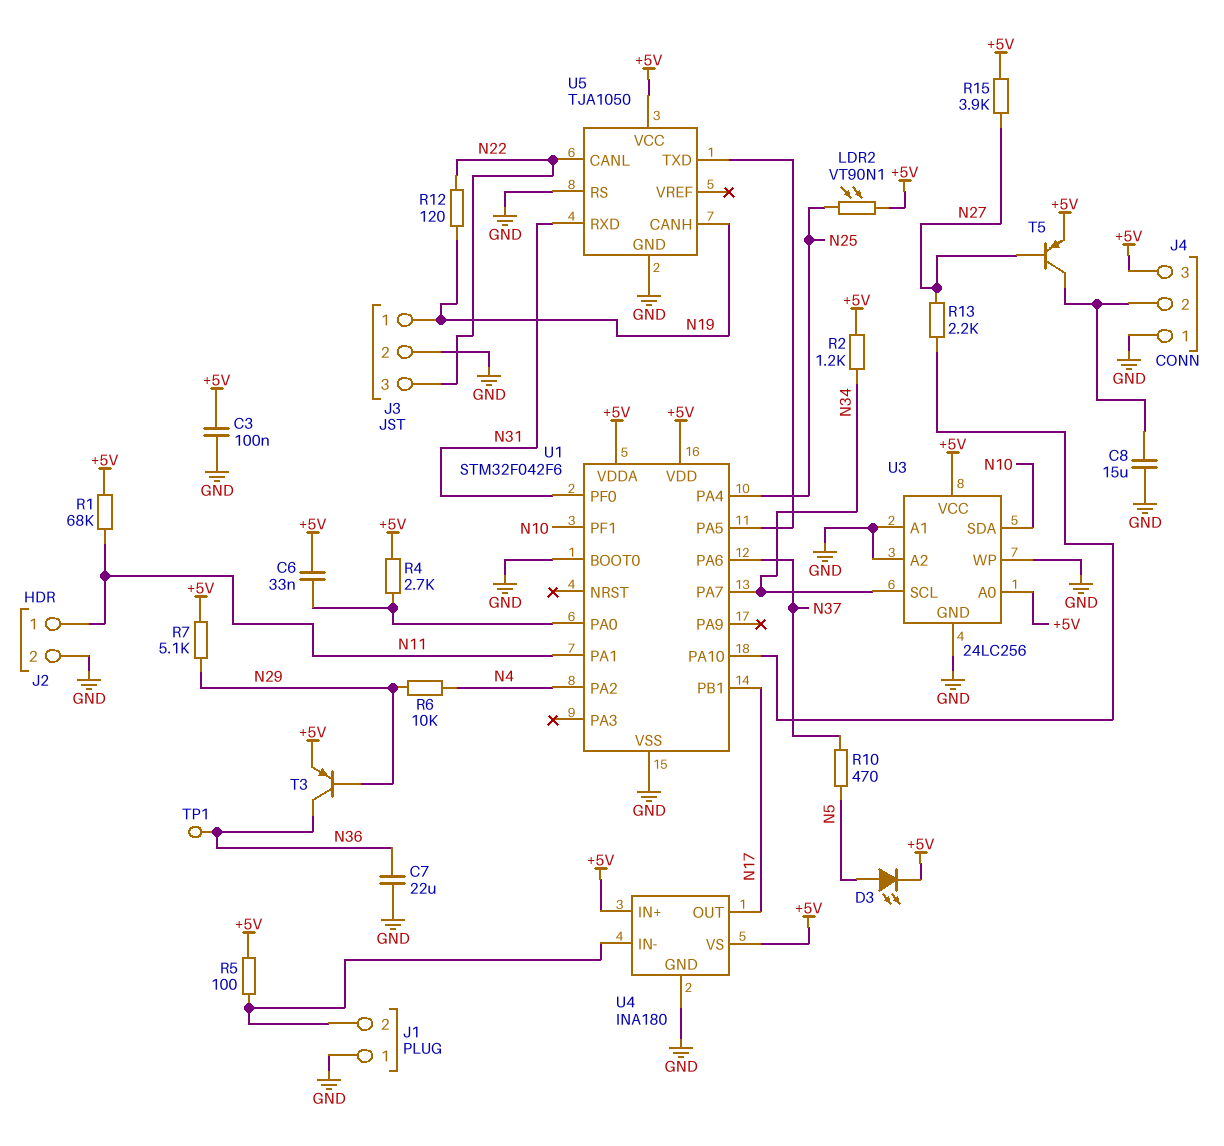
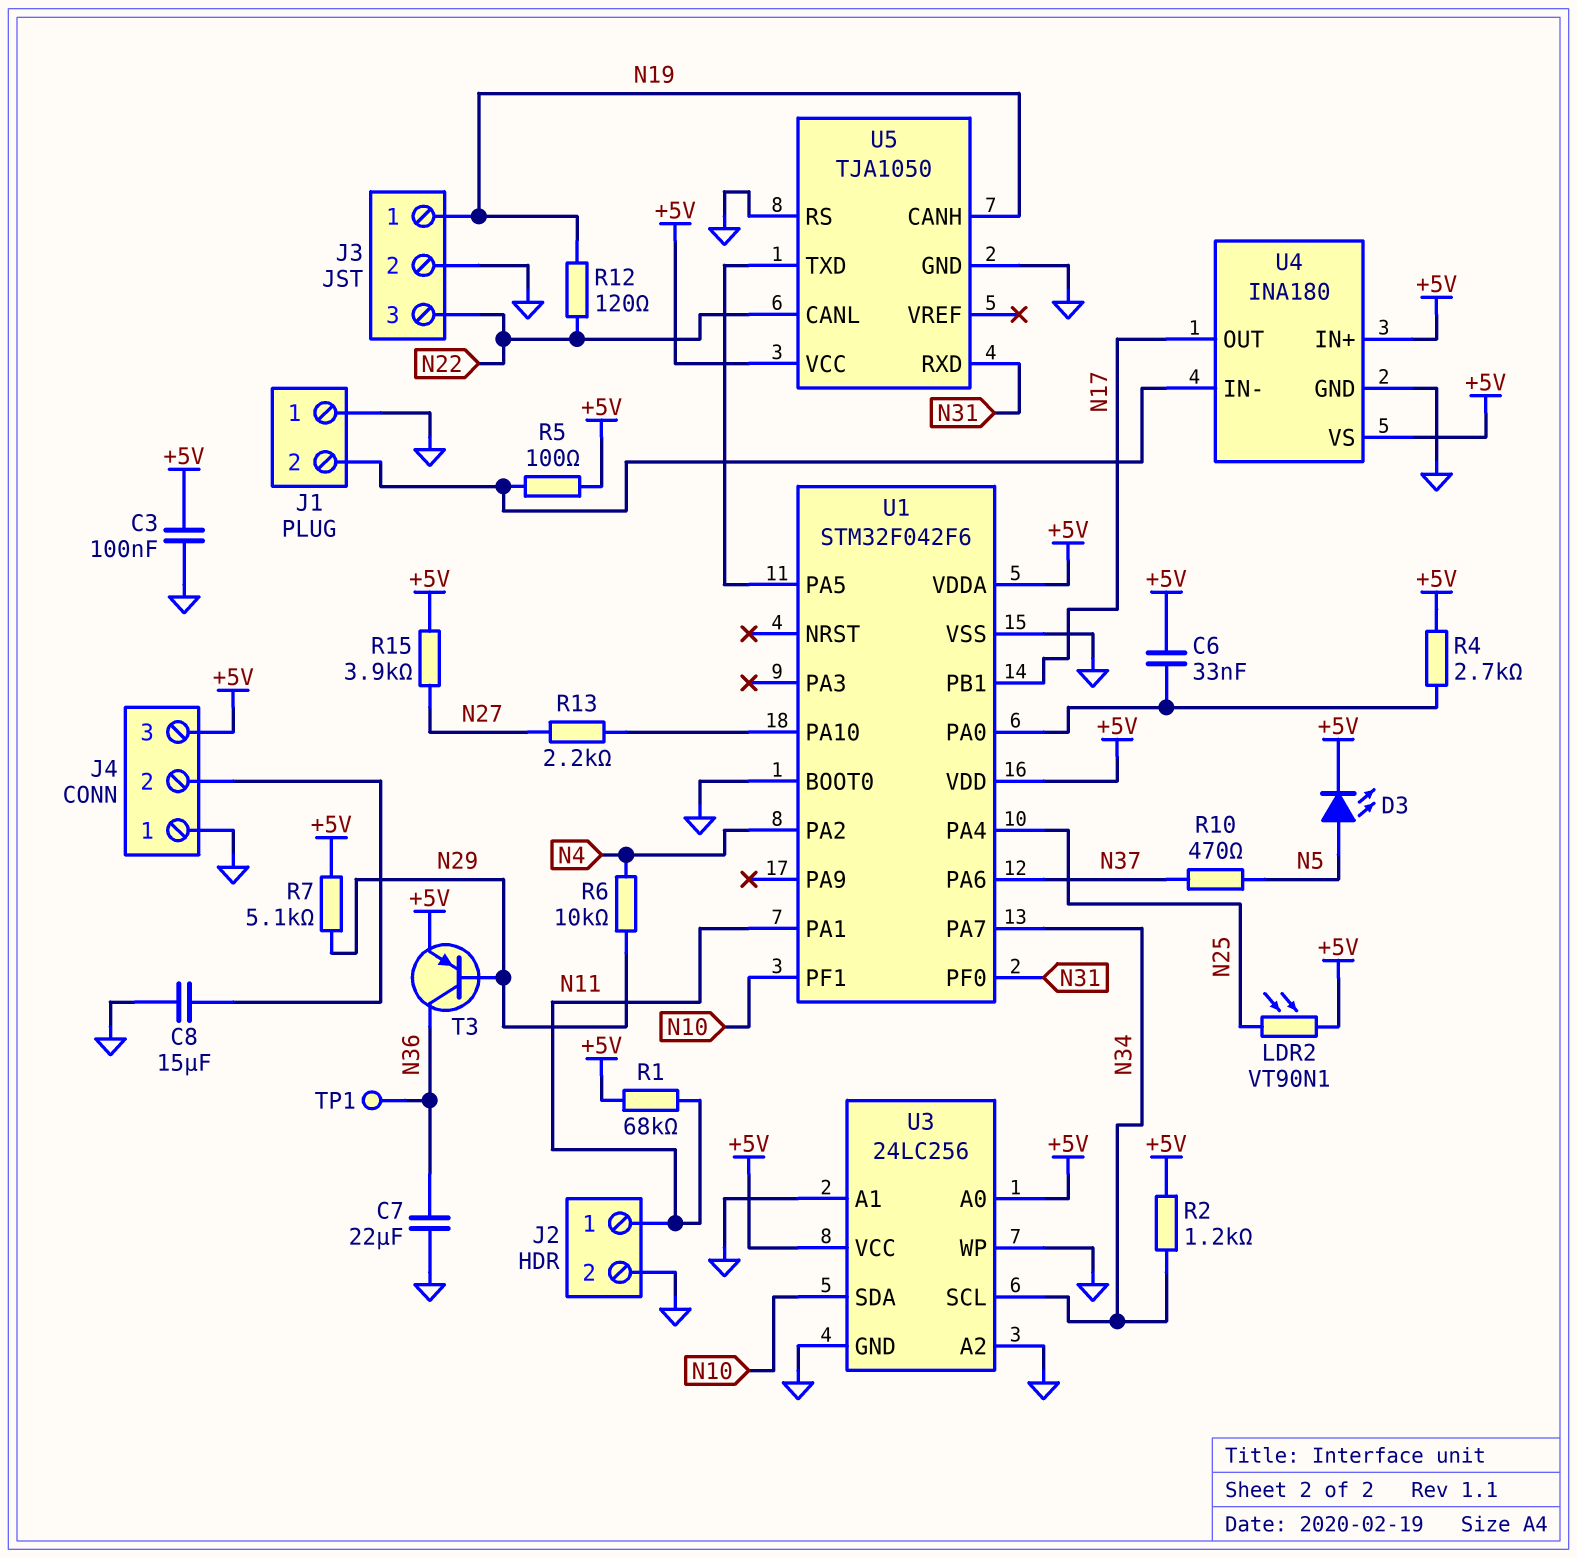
T5: PNP (B N27, C J4/2, E +5V) -> none

